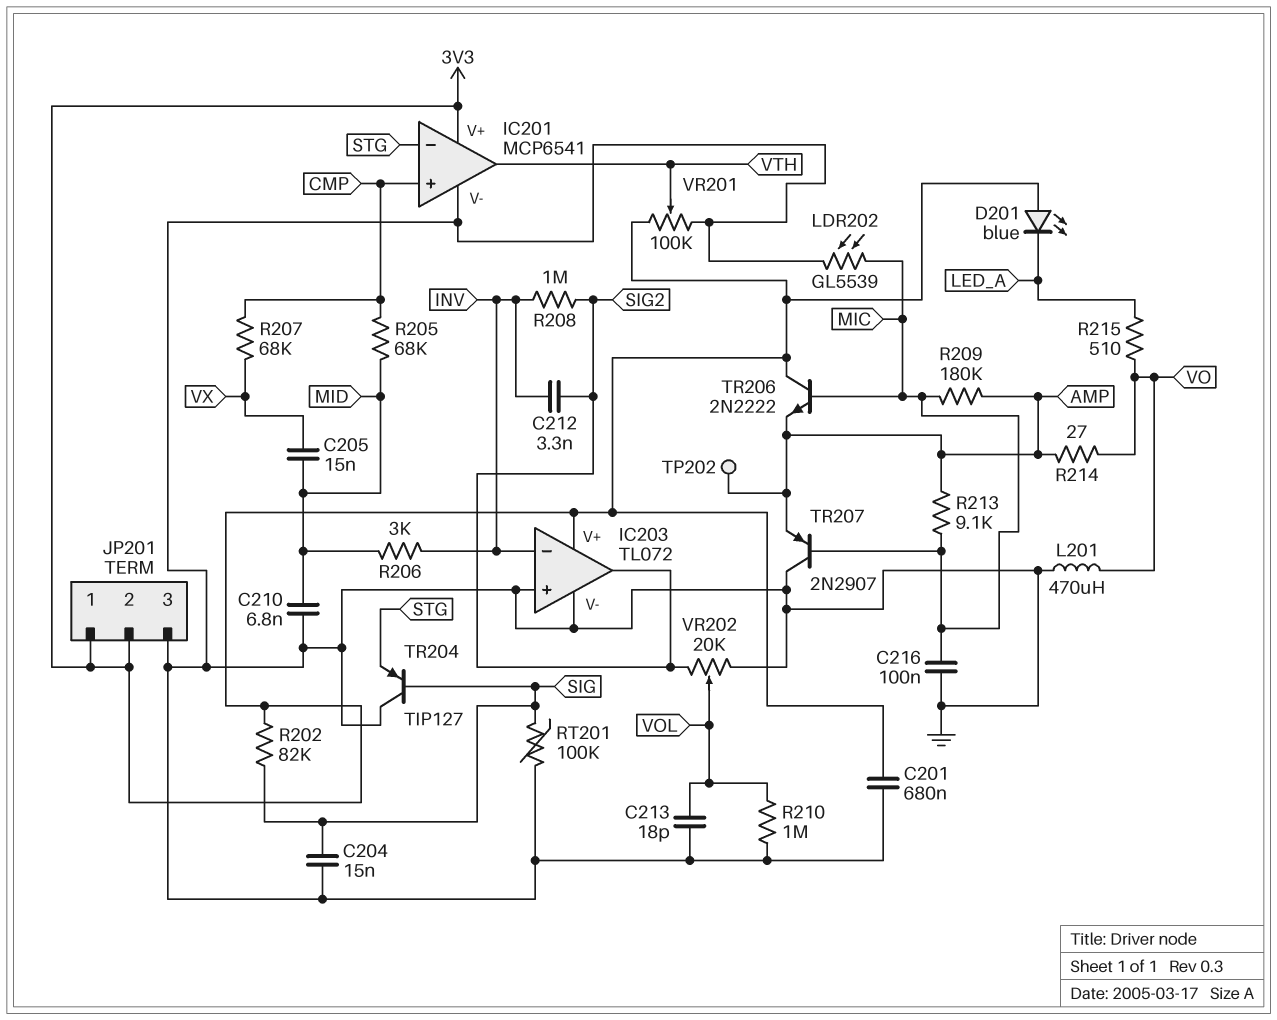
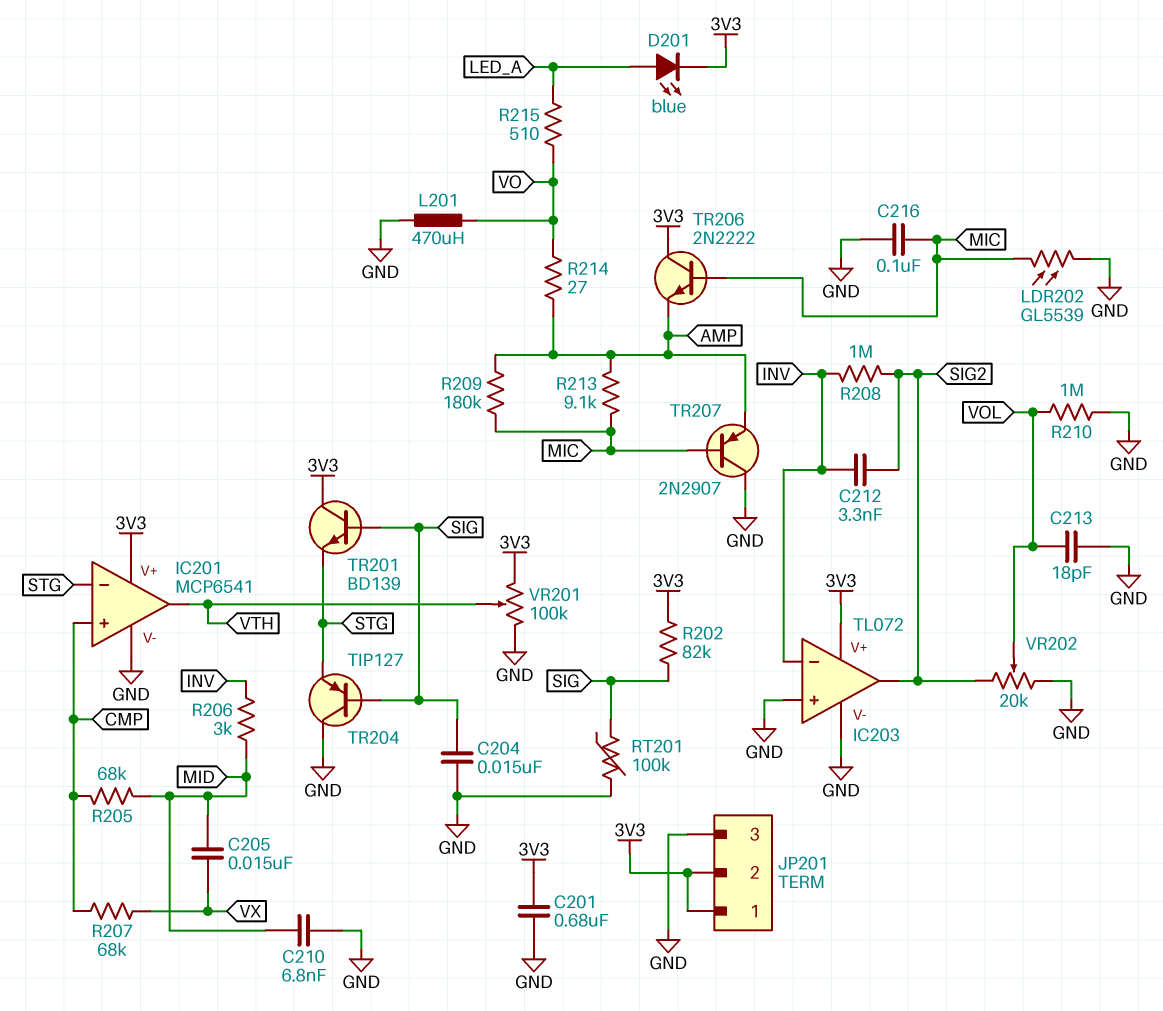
D201: LED blue (A 3V3, K LED_A) -> LED blue (A LED_A, K 3V3)
TP202: test point (AMP) -> none
TR201: none -> NPN BD139 (B SIG, C 3V3, E STG)

